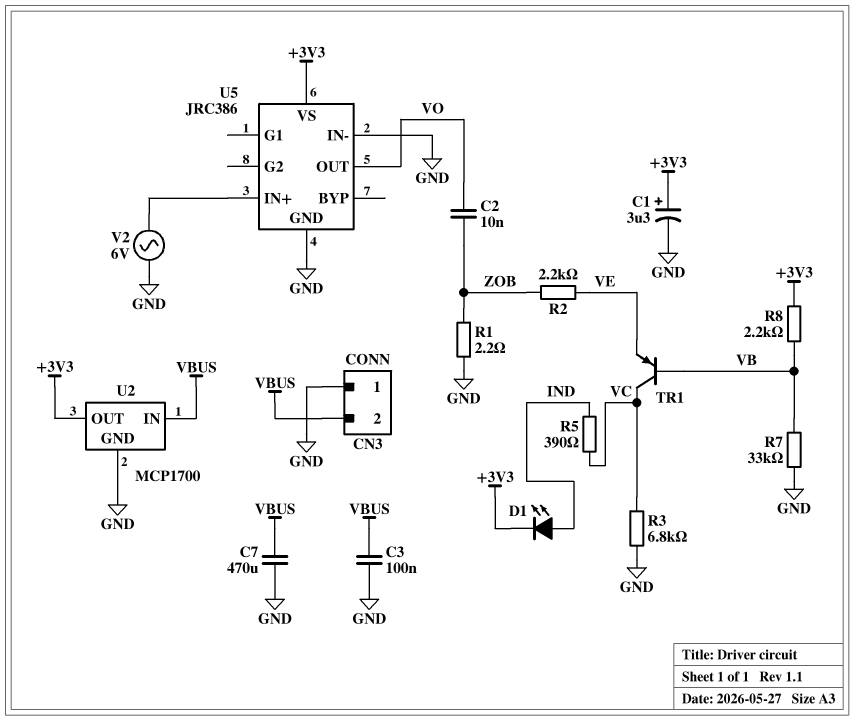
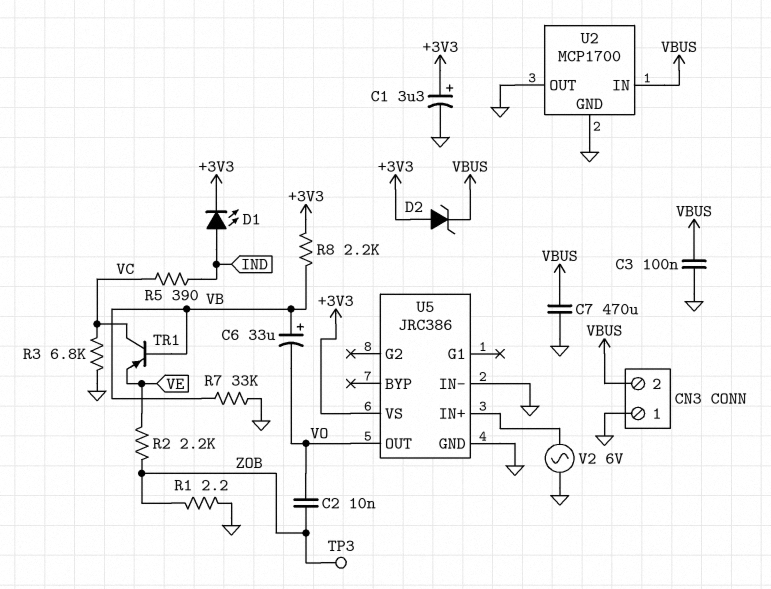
C6: none -> 33uF (plus VB, minus VO)
D2: none -> zener (A +3V3, K VBUS)
TP3: none -> test point (ZOB)
U2 pin OUT: +3V3 -> GND

